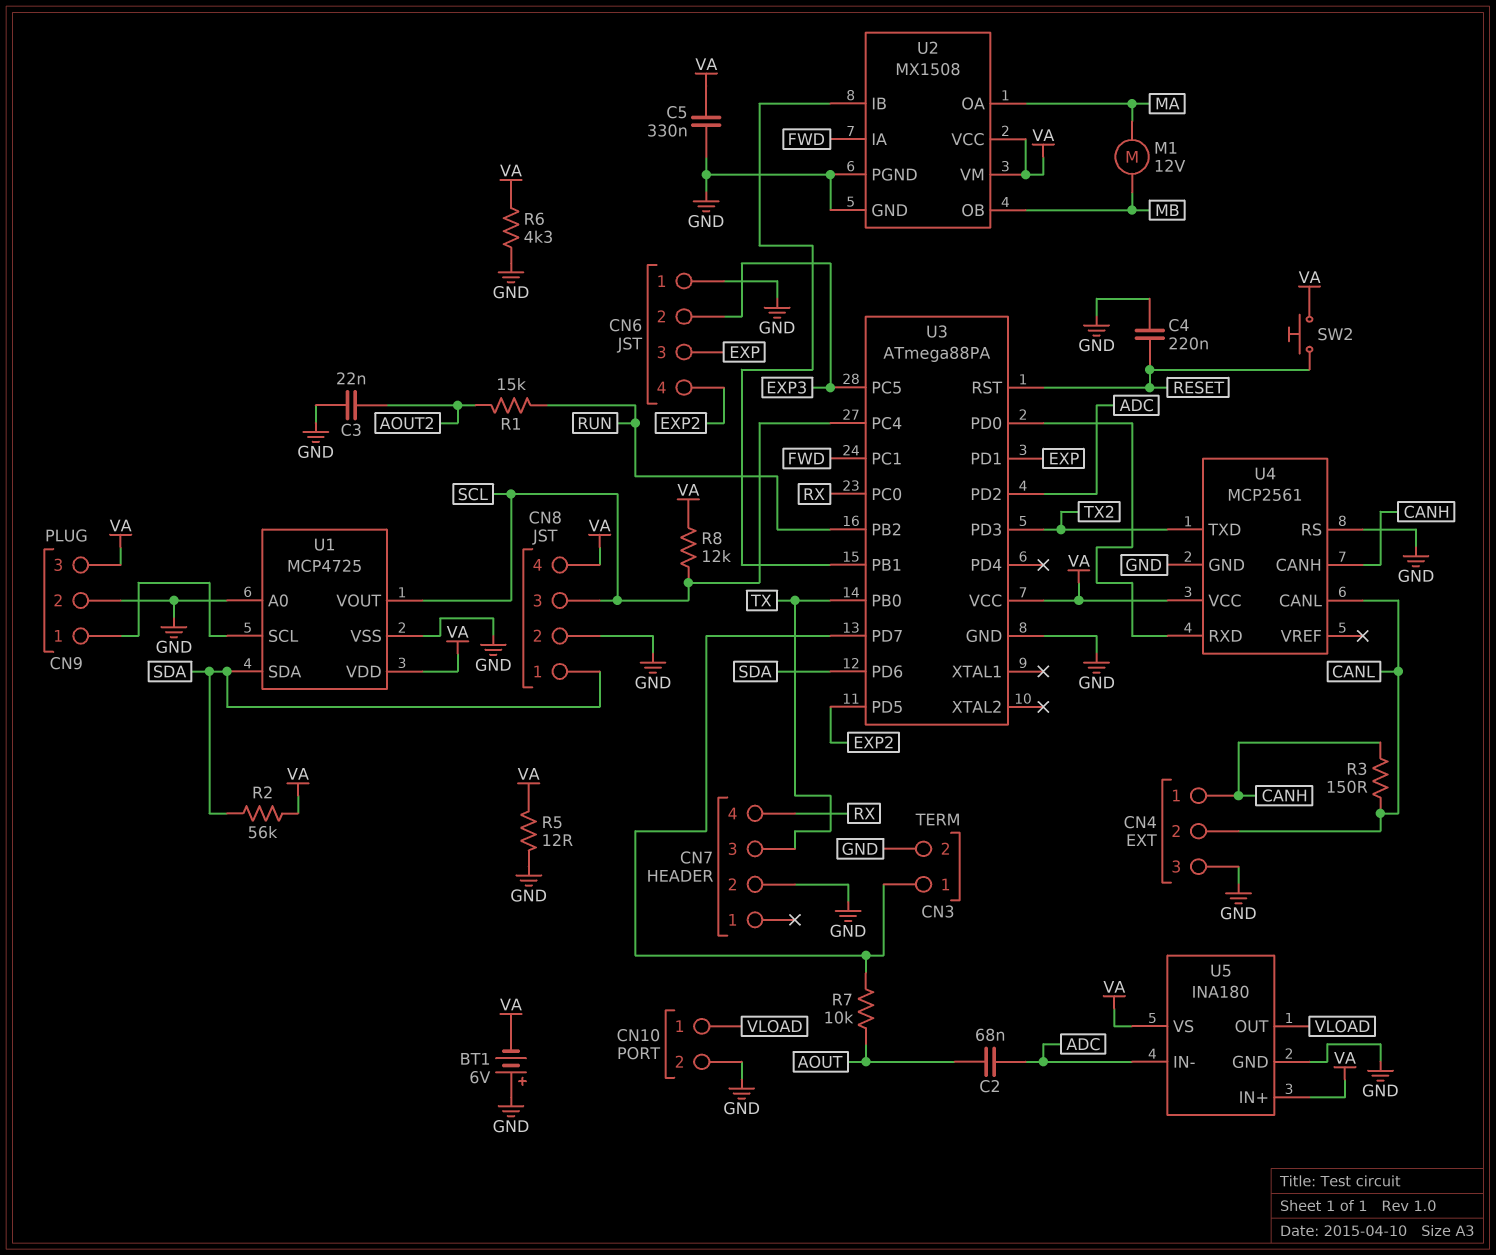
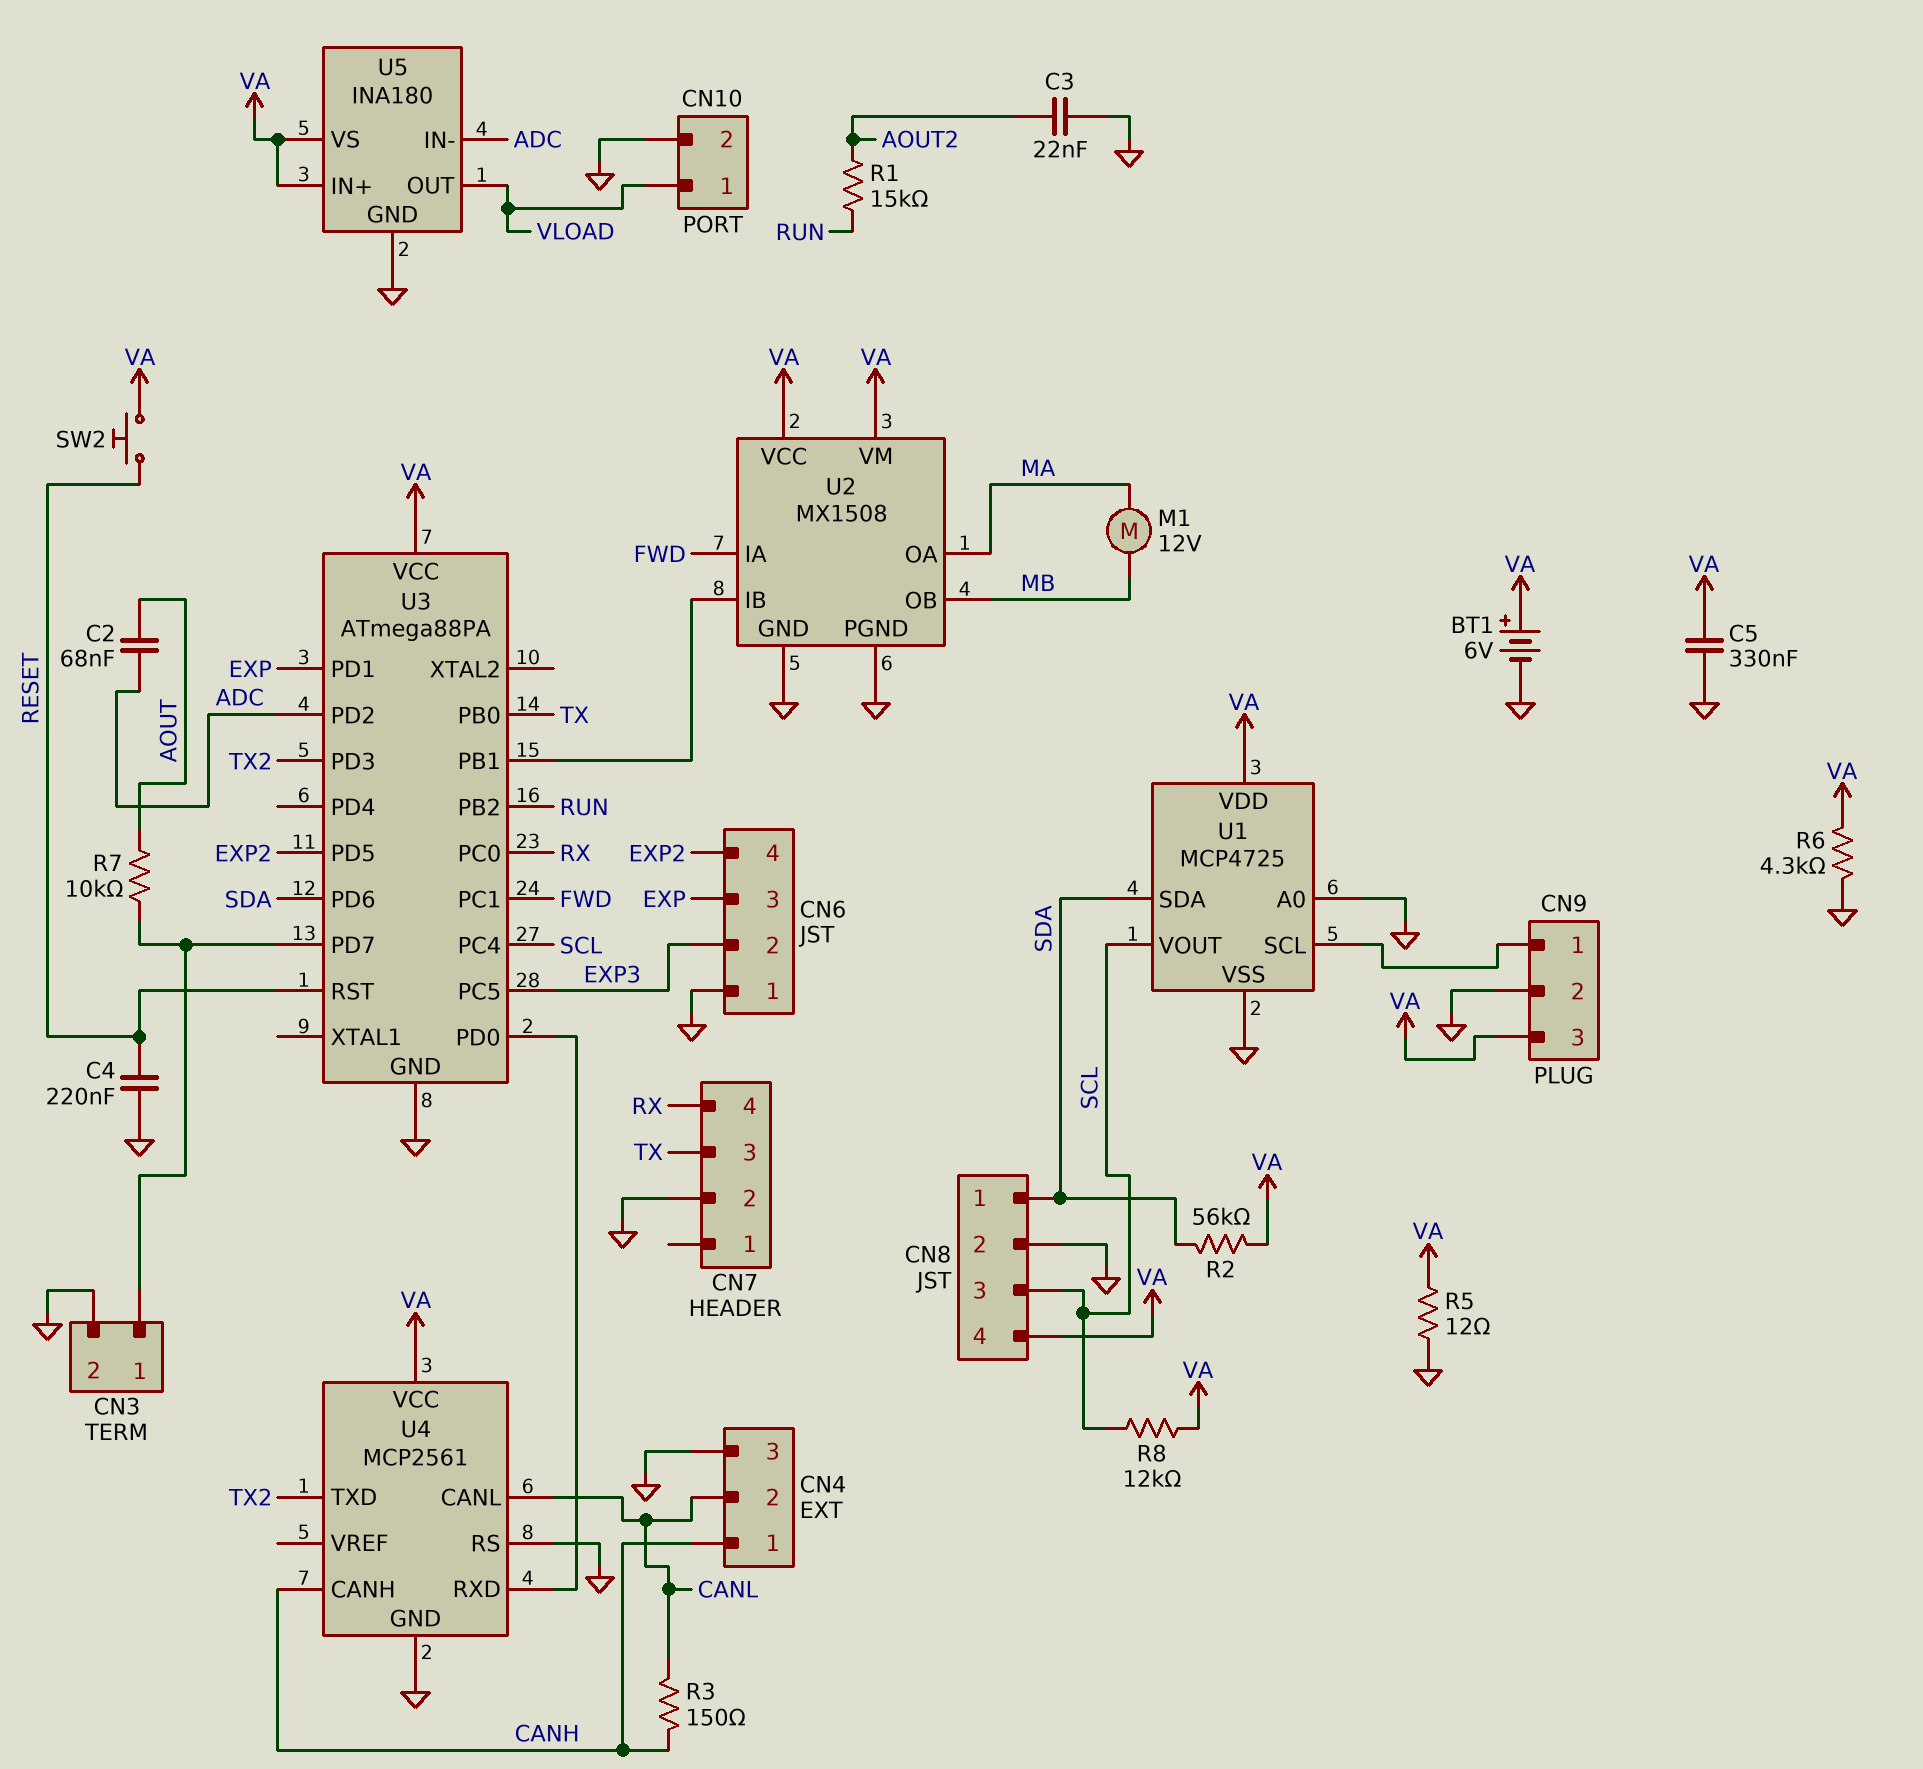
BT1: 6V (plus GND, minus VA) -> 6V (plus VA, minus GND)

